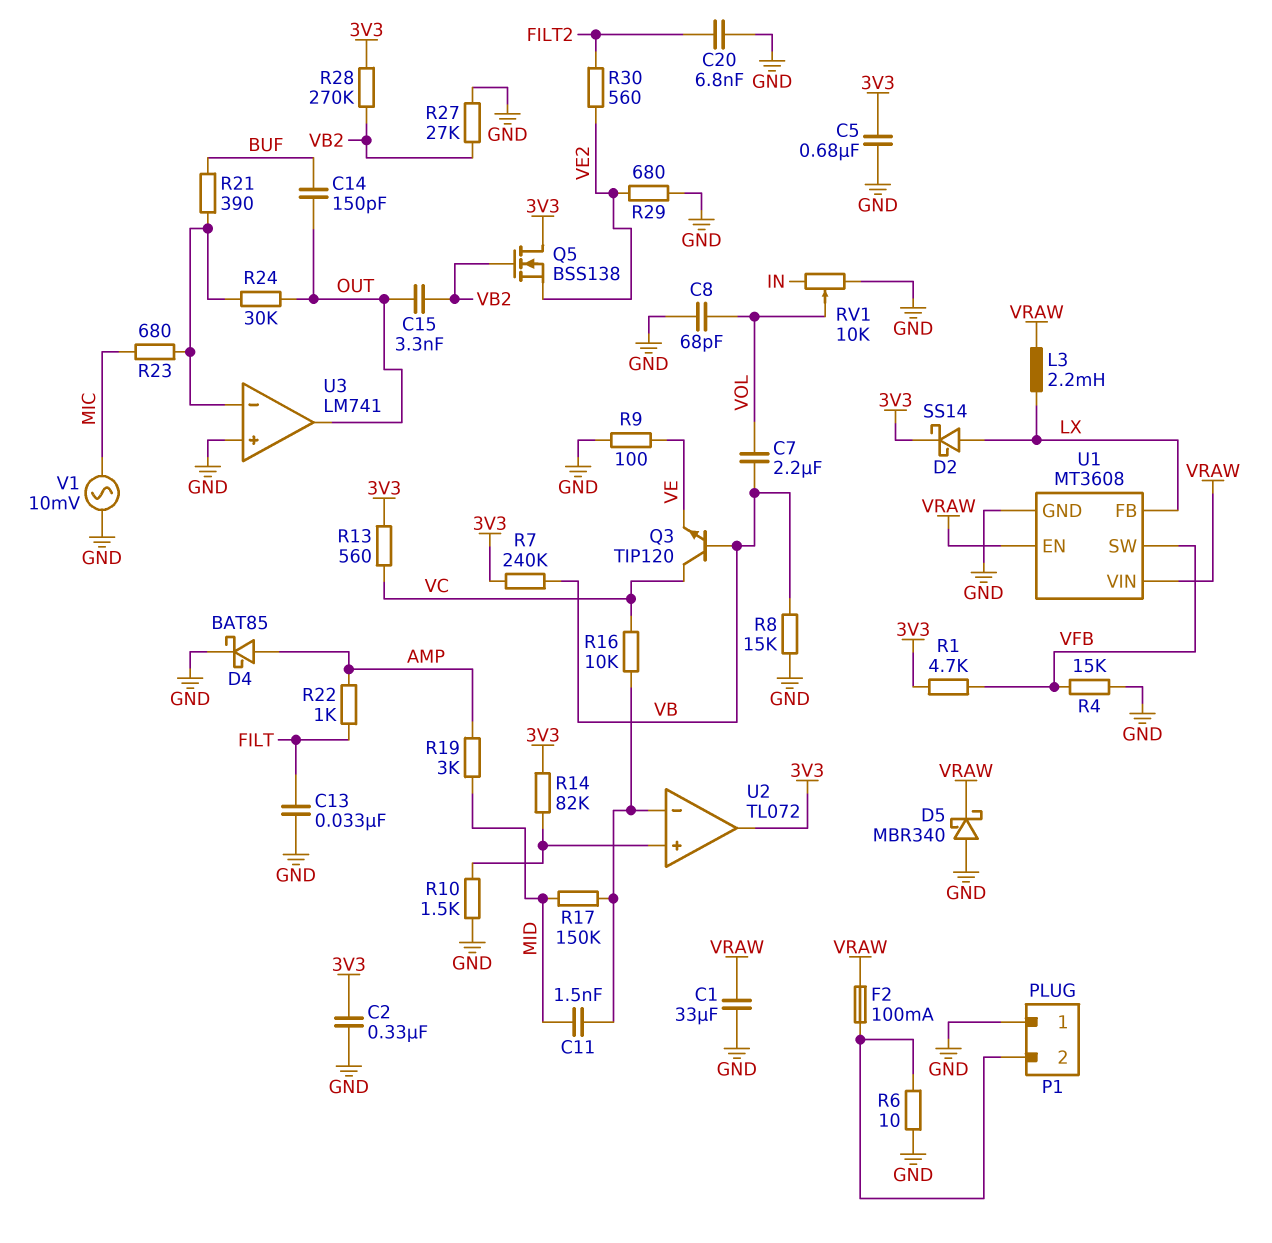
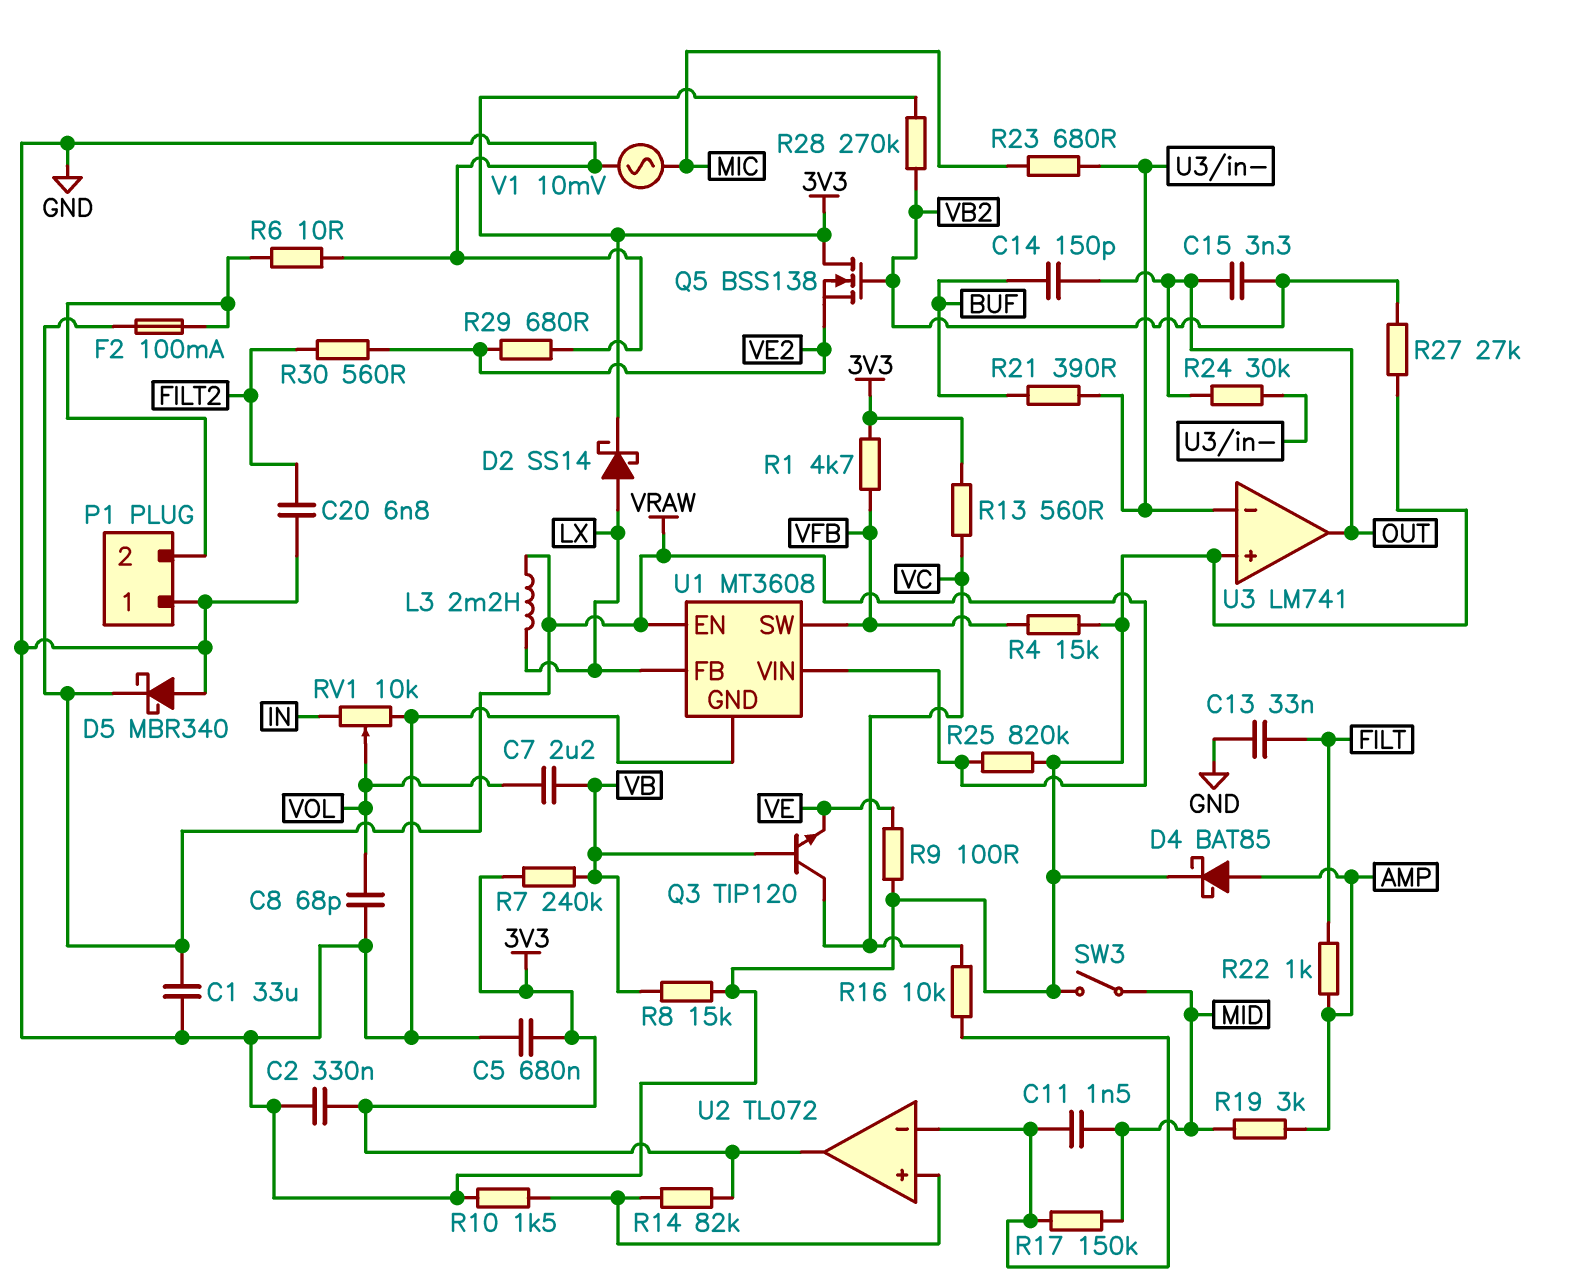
R25: none -> 820k (GND, VRAW)
SW3: none -> switch (GND, MID)

